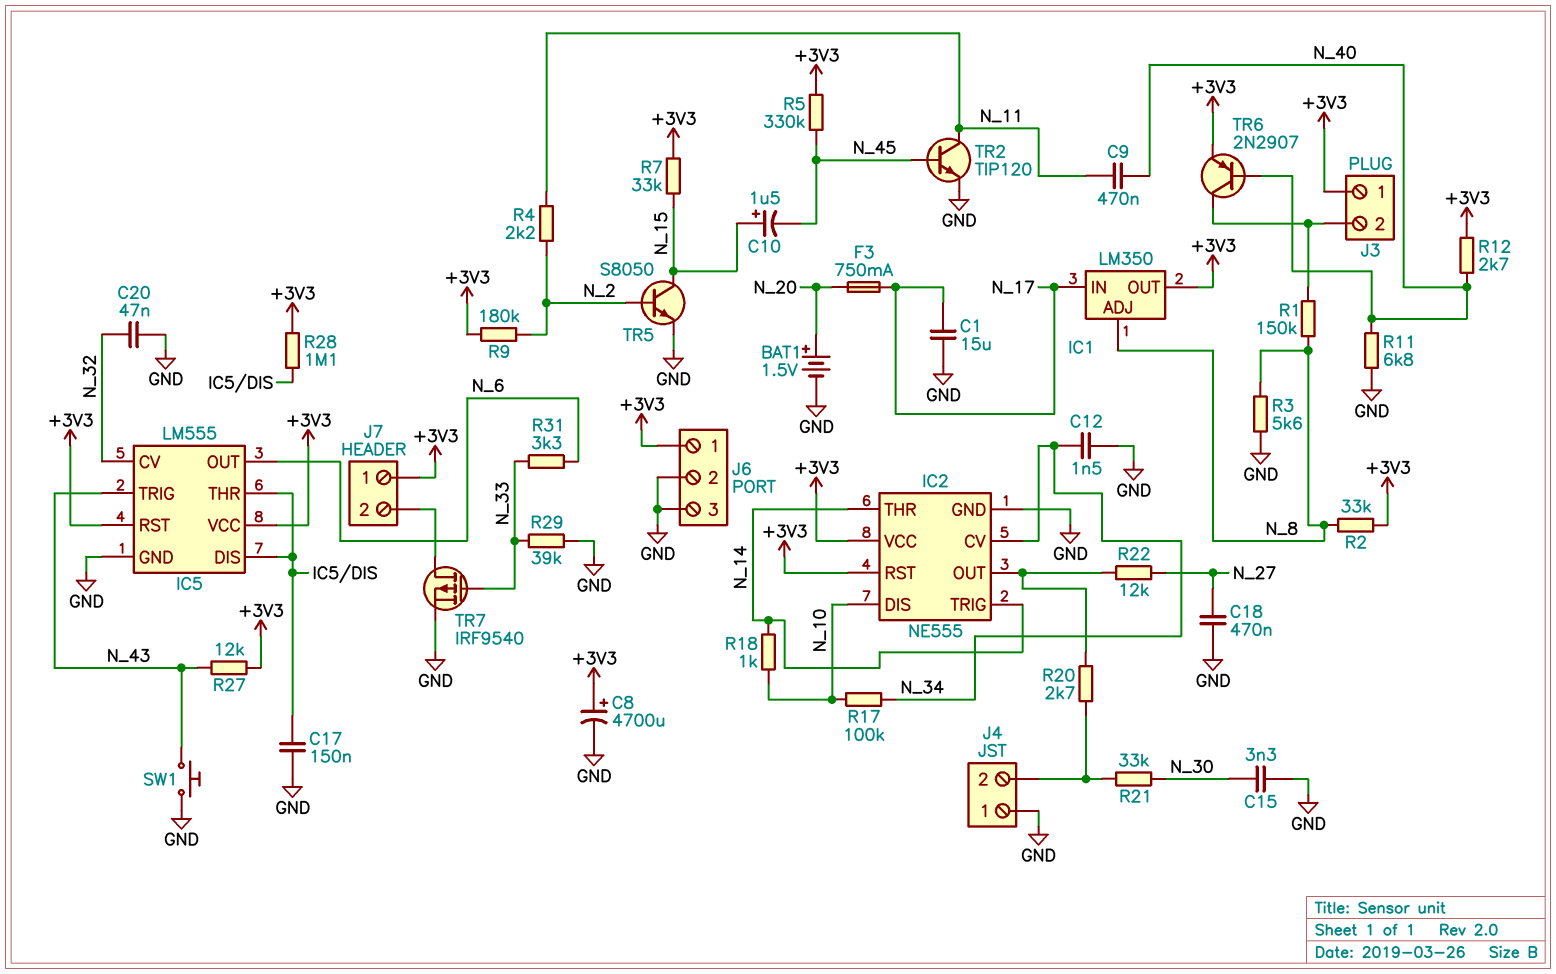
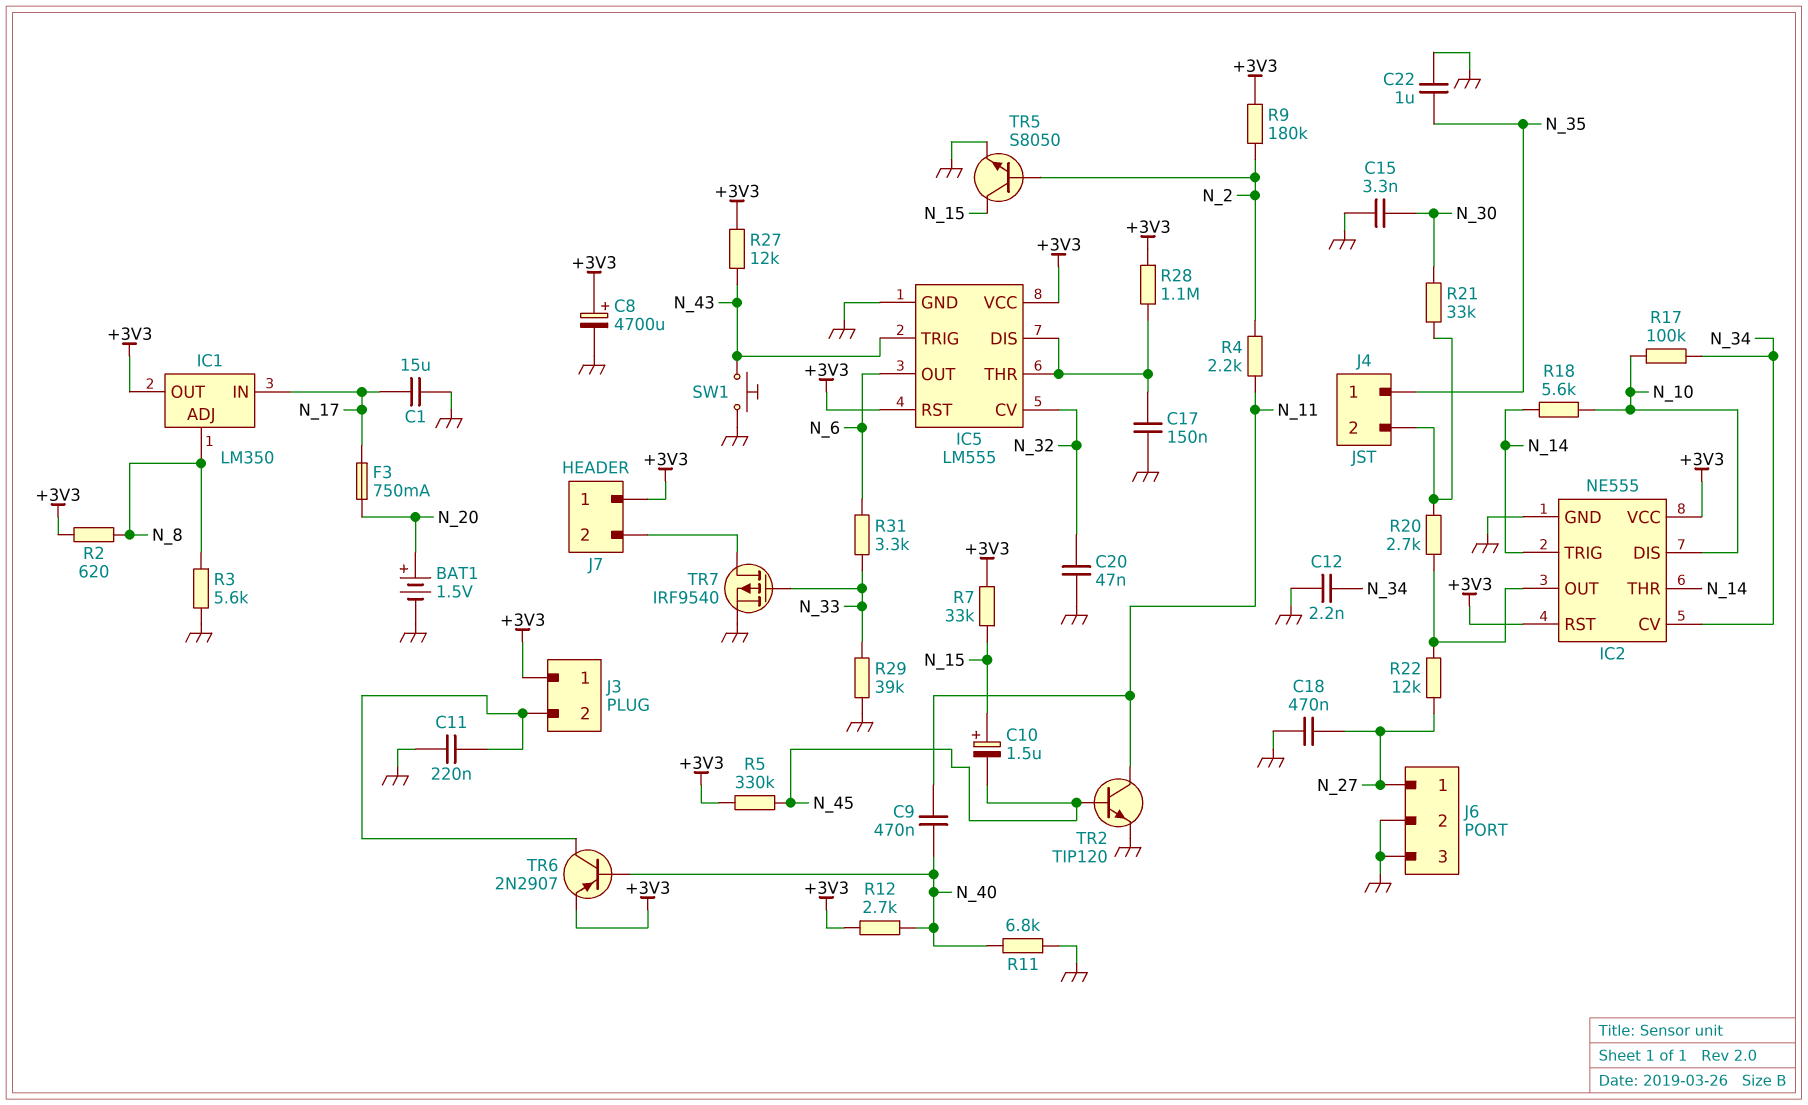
C11: none -> 220nF (GND, J3/2)
C12: 1.5nF (GND, N_34) -> 2.2nF (GND, N_34)
C22: none -> 1uF (GND, N_35)
J4 pin 1: GND -> N_35
J6 pin 1: +3V3 -> N_27
R1: 150k (J3/2, N_8) -> none
R2: 33k (+3V3, N_8) -> 620 (+3V3, N_8)
R18: 1k (N_10, N_14) -> 5.6k (N_10, N_14)

